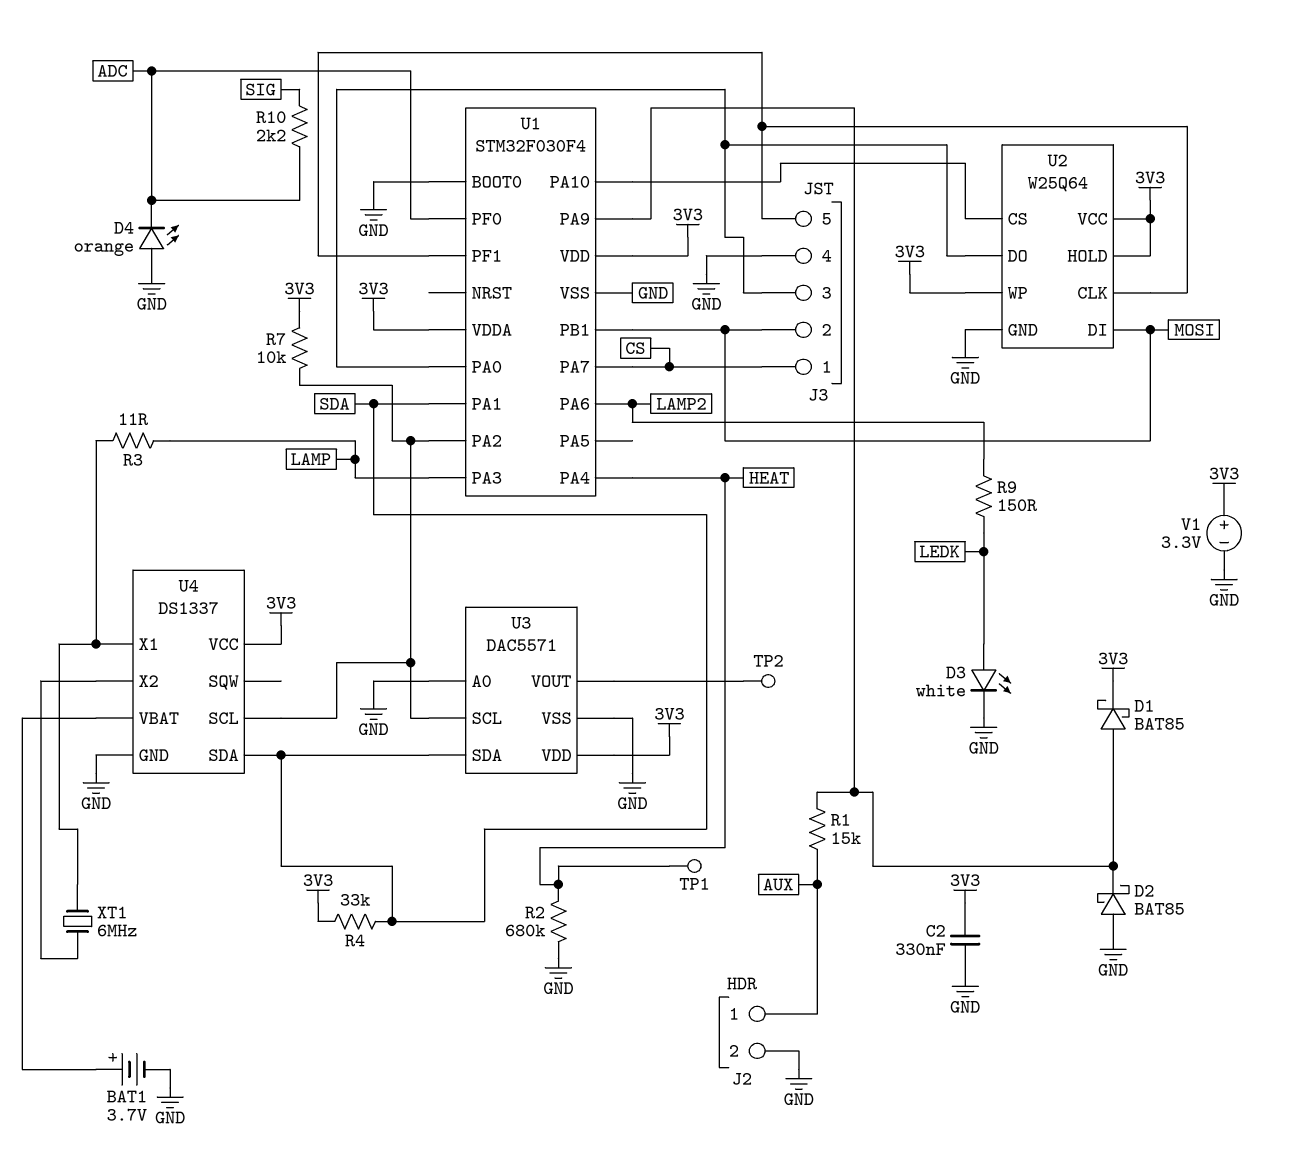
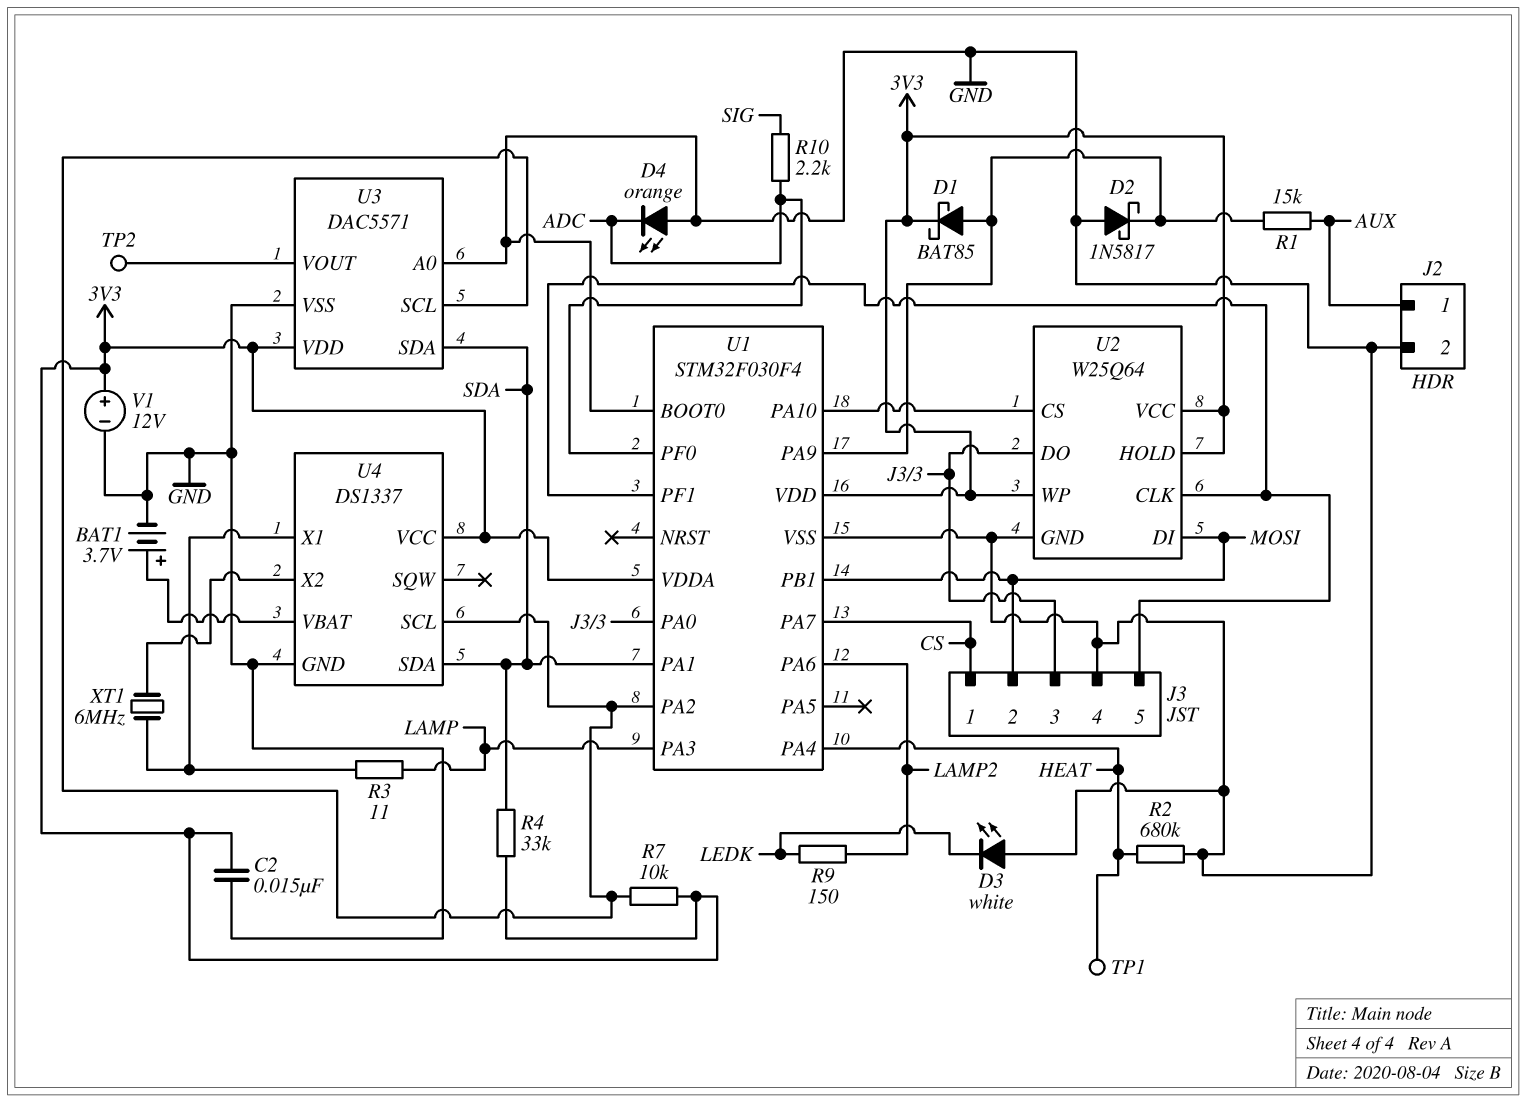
C2: 330nF (3V3, GND) -> 15nF (3V3, GND)
D2: schottky BAT85 (A GND, K U1/PA9) -> schottky 1N5817 (A GND, K U1/PA9)
D3: LED white (A LEDK, K GND) -> LED white (A GND, K LEDK)
V1: 3.3V (plus 3V3, minus GND) -> 12V (plus 3V3, minus GND)

